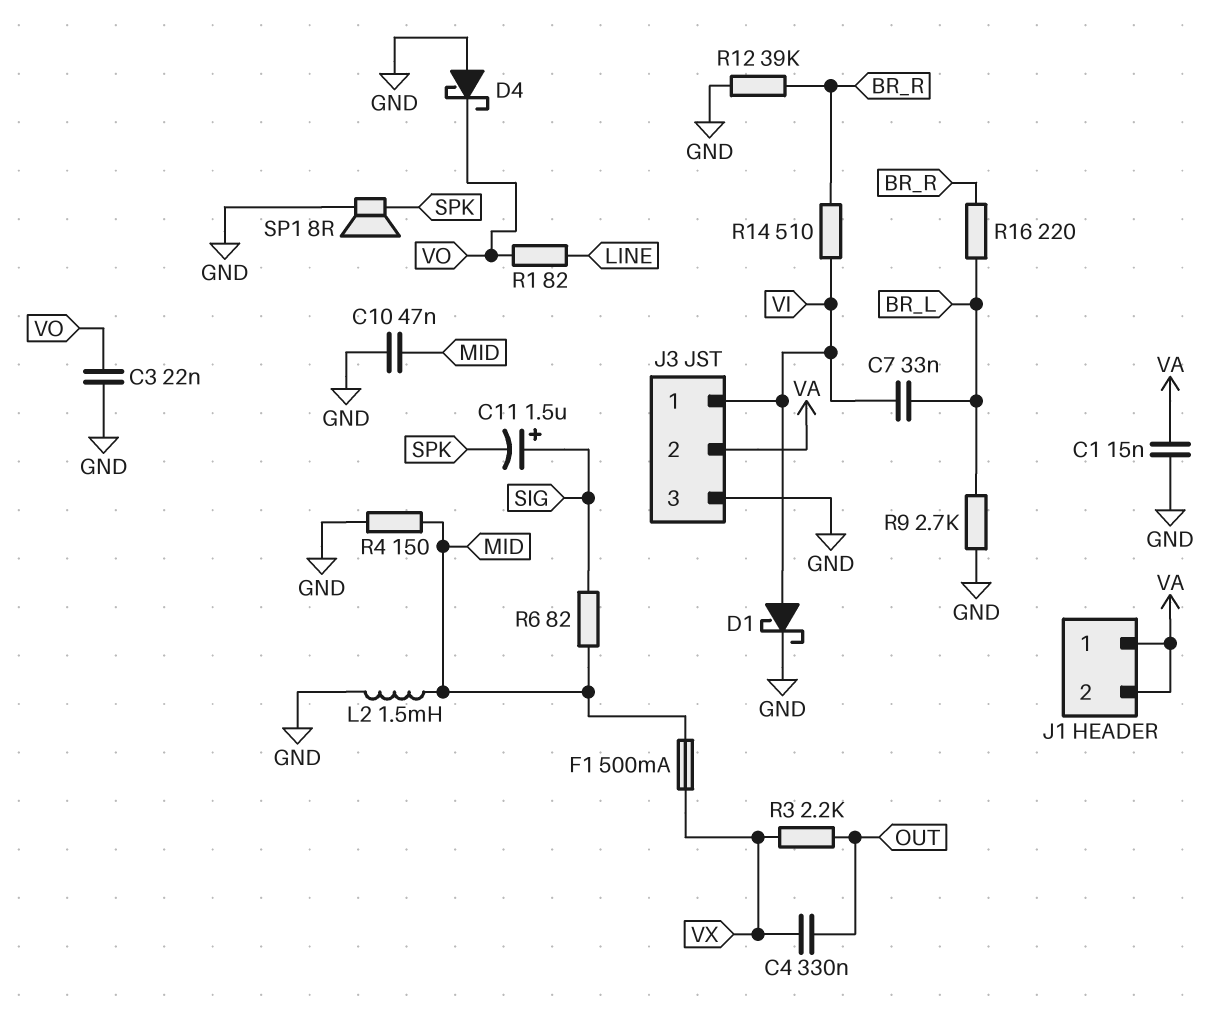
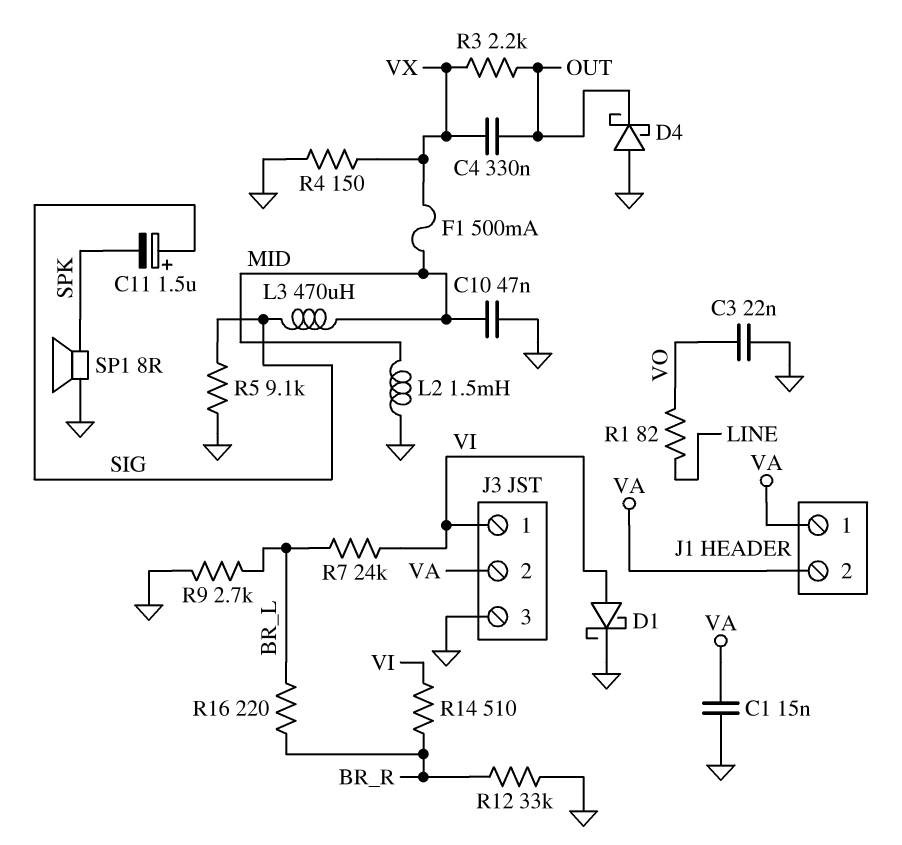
C7: 33nF (BR_L, VI) -> none
D4: schottky (A GND, K VO) -> schottky (A GND, K OUT)
L3: none -> 470uH (MID, SIG)
R4: 150 (GND, MID) -> 150 (GND, VX)
R5: none -> 9.1k (GND, SIG)
R6: 82 (MID, SIG) -> none
R7: none -> 24k (BR_L, VI)
R12: 39k (BR_R, GND) -> 33k (BR_R, GND)

